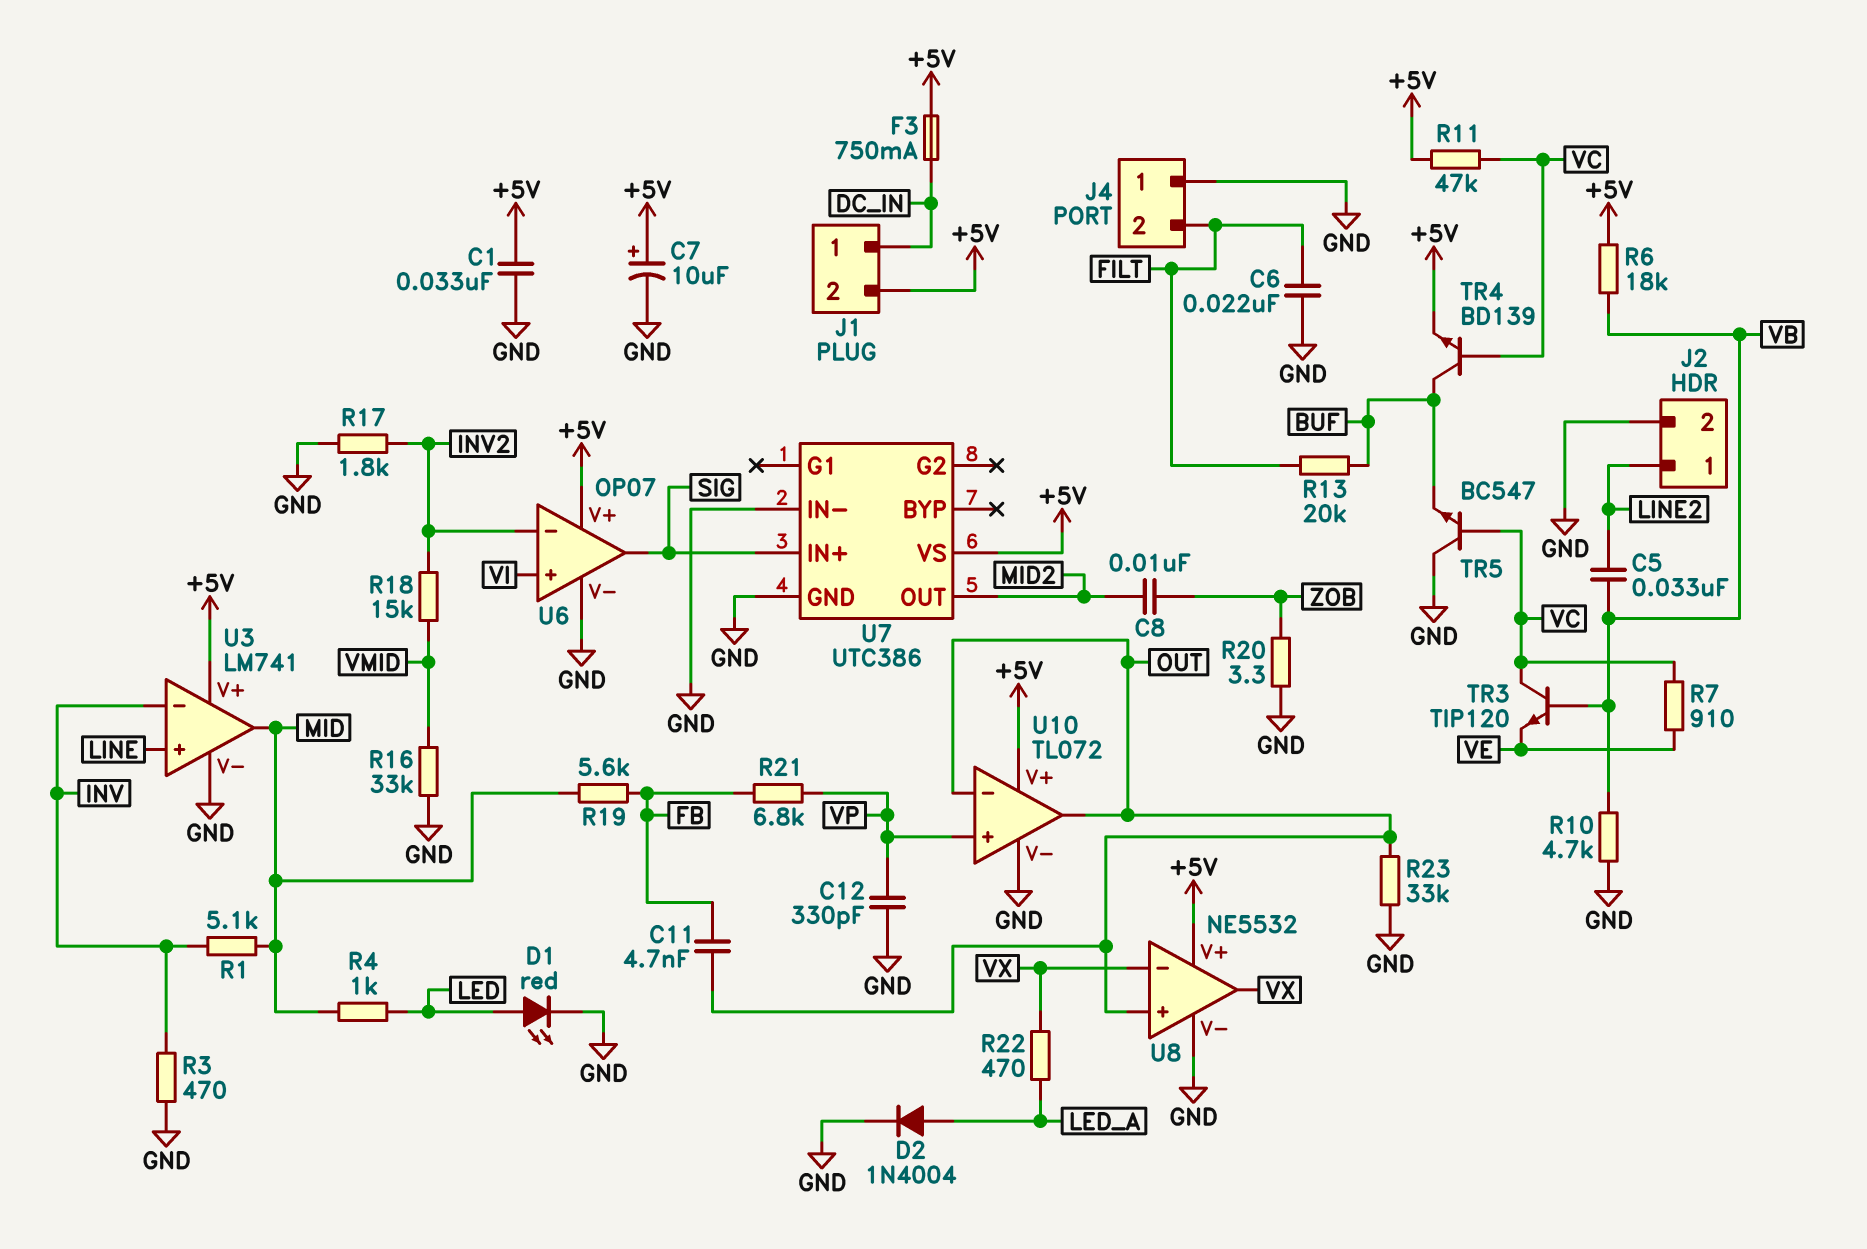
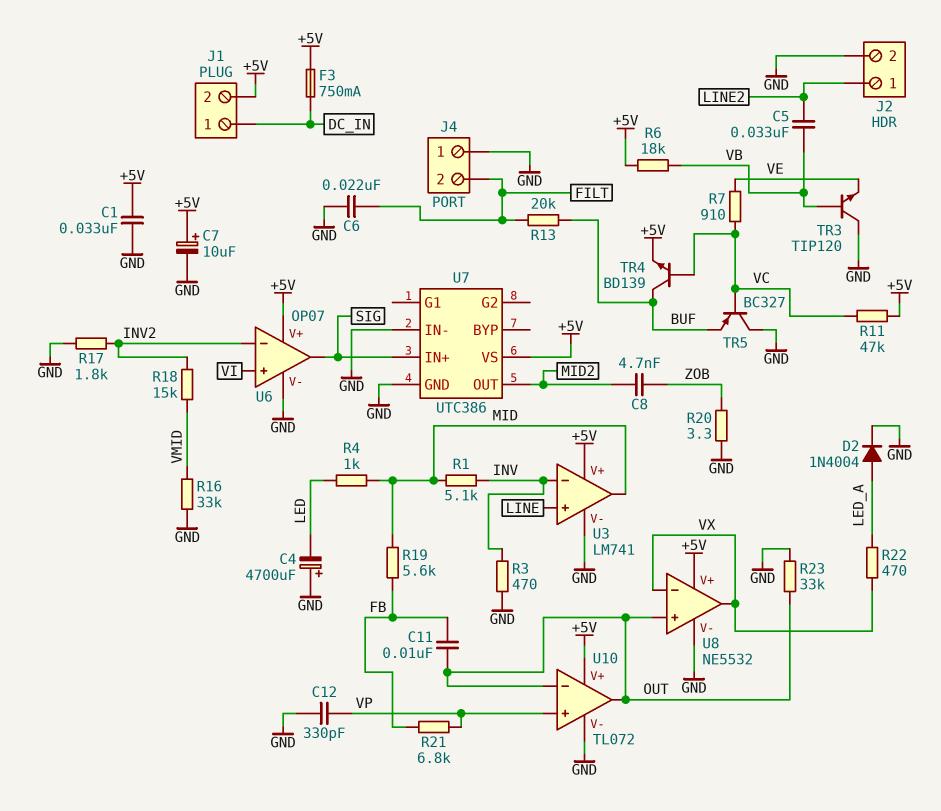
C4: none -> 4700uF (plus GND, minus LED)
C8: 10nF (MID2, ZOB) -> 4.7nF (MID2, ZOB)
C11: 4.7nF (FB, OUT) -> 10nF (FB, OUT)
D1: LED red (A LED, K GND) -> none
R10: 4.7k (GND, VB) -> none
TR3: NPN TIP120 (B VB, C VC, E VE) -> NPN TIP120 (B VB, C GND, E VE)
TR5: NPN BC547 (B VC, C GND, E BUF) -> PNP BC327 (B VC, C GND, E BUF)

